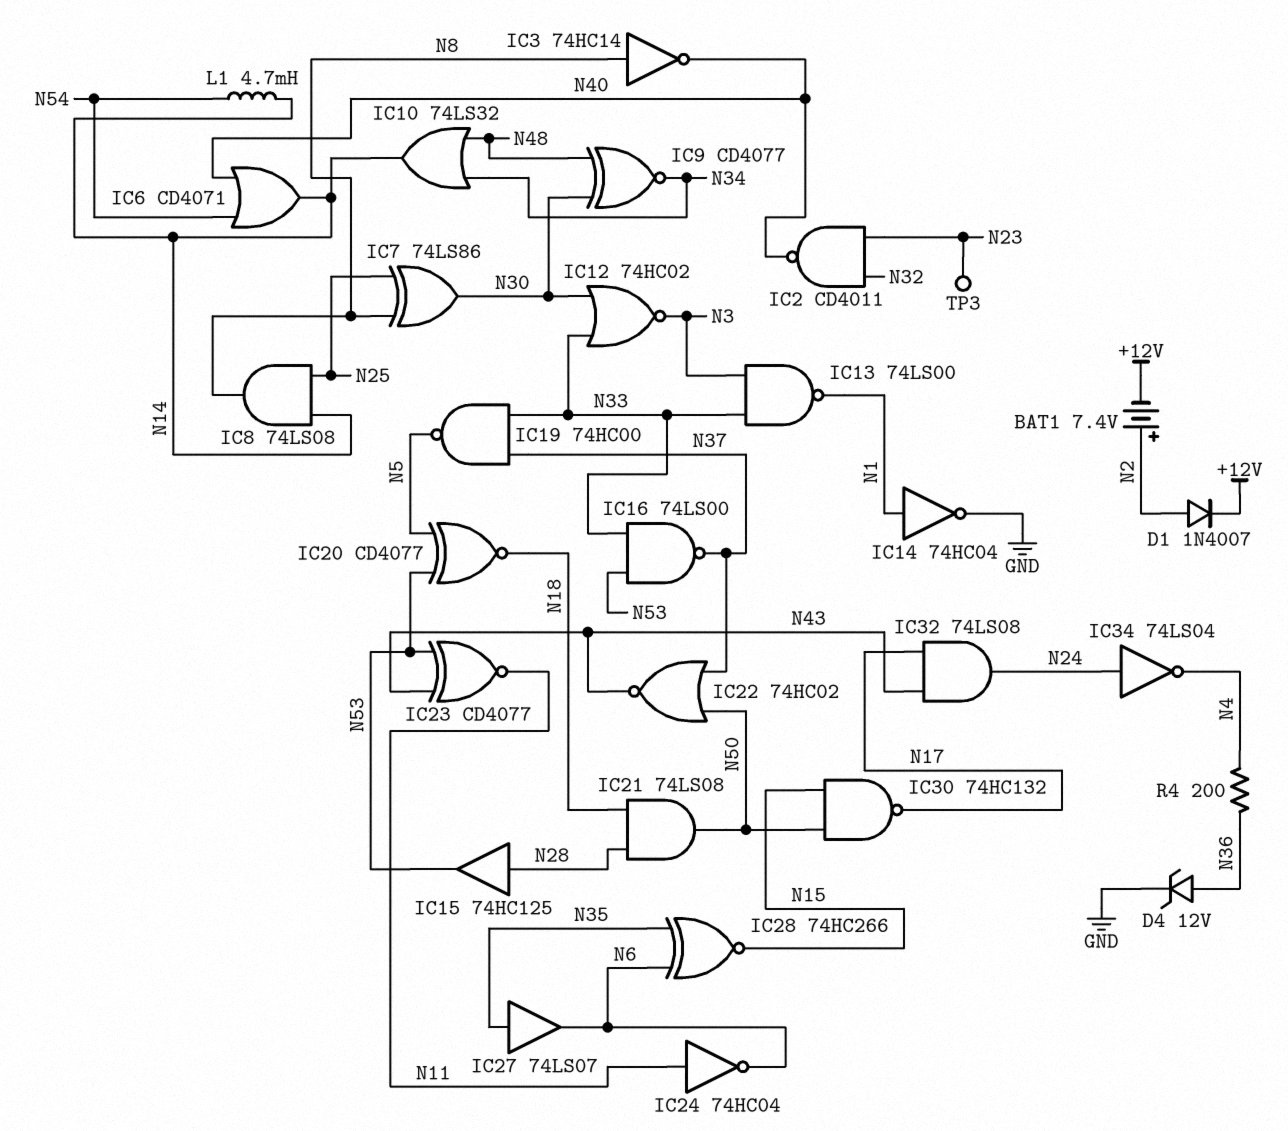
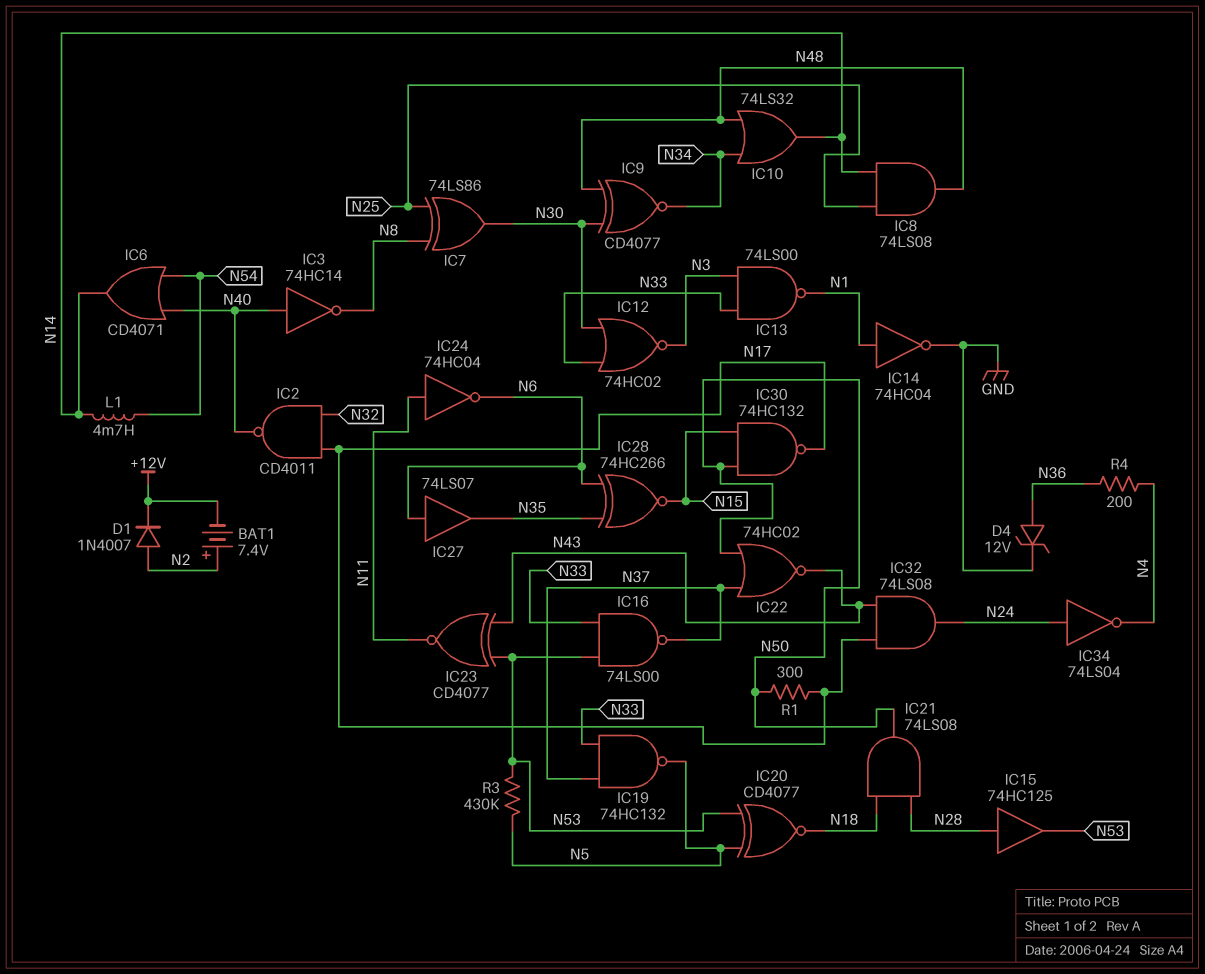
IC2: NAND CD4011 (in N23, in N32, out N40) -> NAND CD4011 (in N17, in N32, out N40)
IC3: NOT 74HC14 (in N8, out N40) -> NOT 74HC14 (in N40, out N8)
IC8: AND 74LS08 (in N14, in N25, out N8) -> AND 74LS08 (in N14, in N25, out N48)
IC19: NAND 74HC00 (in N33, in N37, out N5) -> NAND 74HC132 (in N33, in N37, out N5)
IC27: buffer 74LS07 (in N35, out N6) -> buffer 74LS07 (in N6, out N35)
R1: none -> 300 (N17, N50)
R3: none -> 430k (N5, N53)
TP3: test point (N23) -> none

